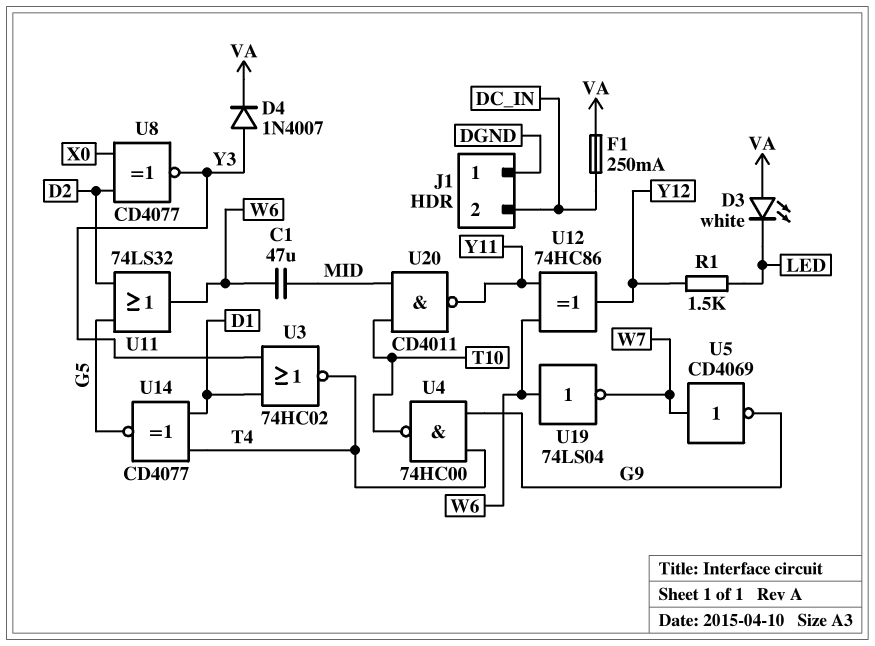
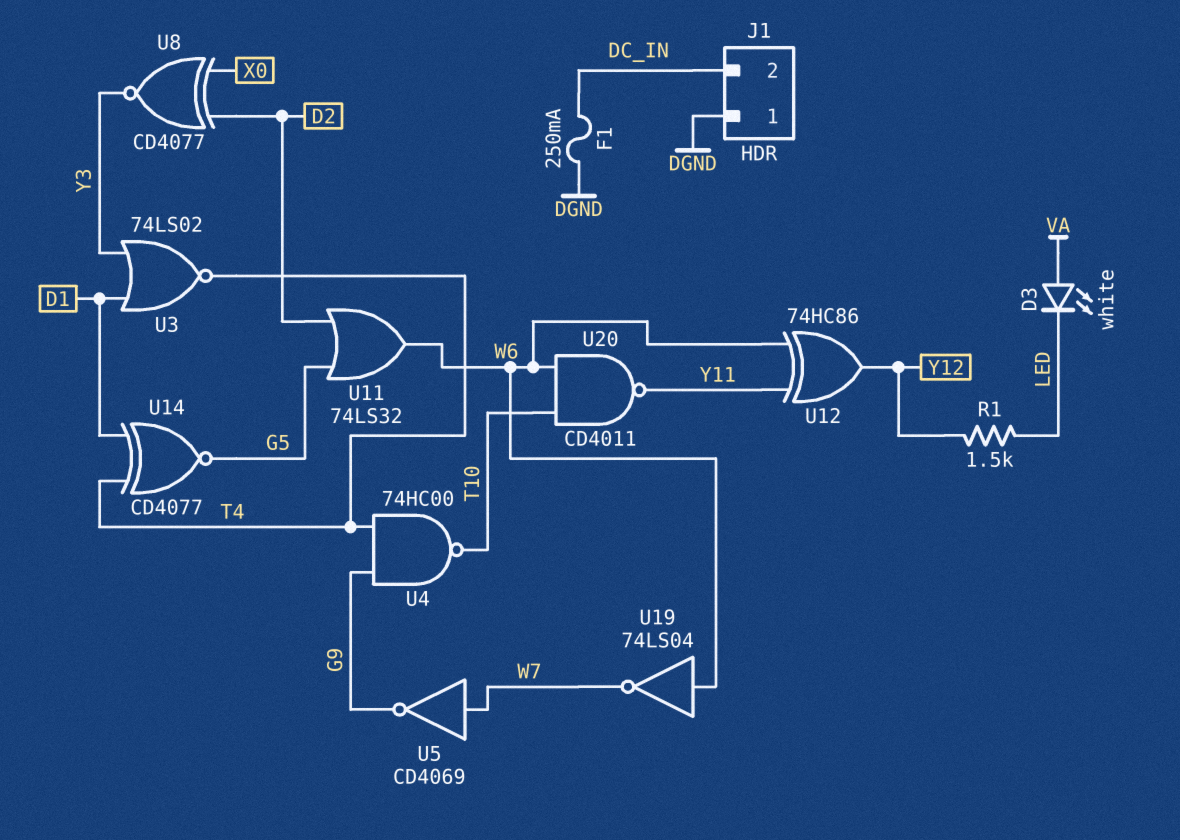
C1: 47uF (MID, W6) -> none
D4: diode 1N4007 (A Y3, K VA) -> none
F1: 250mA (DC_IN, VA) -> 250mA (DC_IN, DGND)
U3: NOR 74HC02 (in D1, in Y3, out T4) -> NOR 74LS02 (in D1, in Y3, out T4)
U20: NAND CD4011 (in MID, in T10, out Y11) -> NAND CD4011 (in T10, in W6, out Y11)

